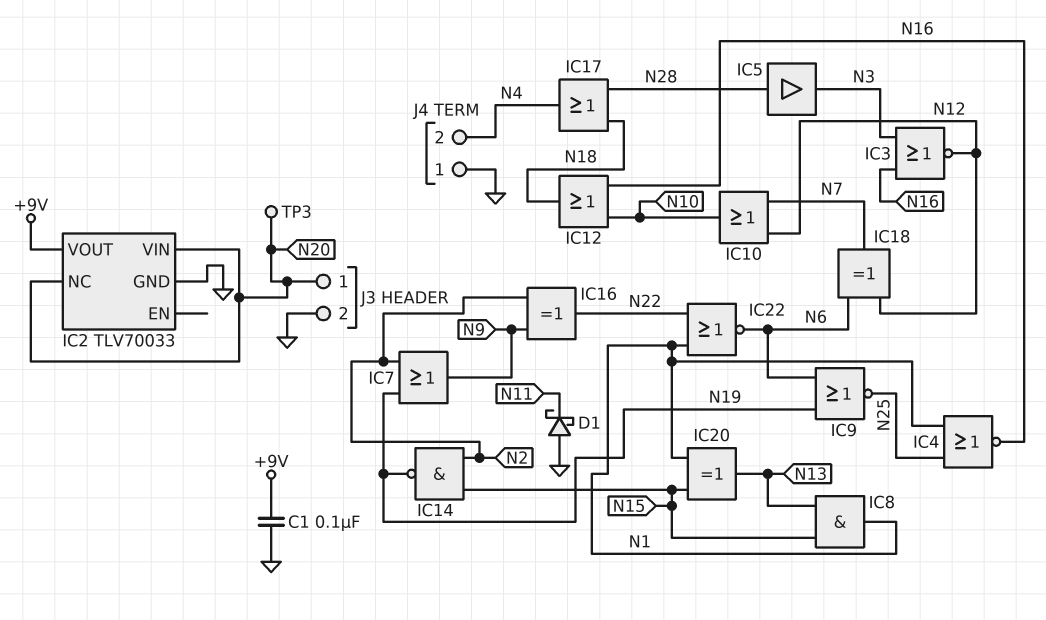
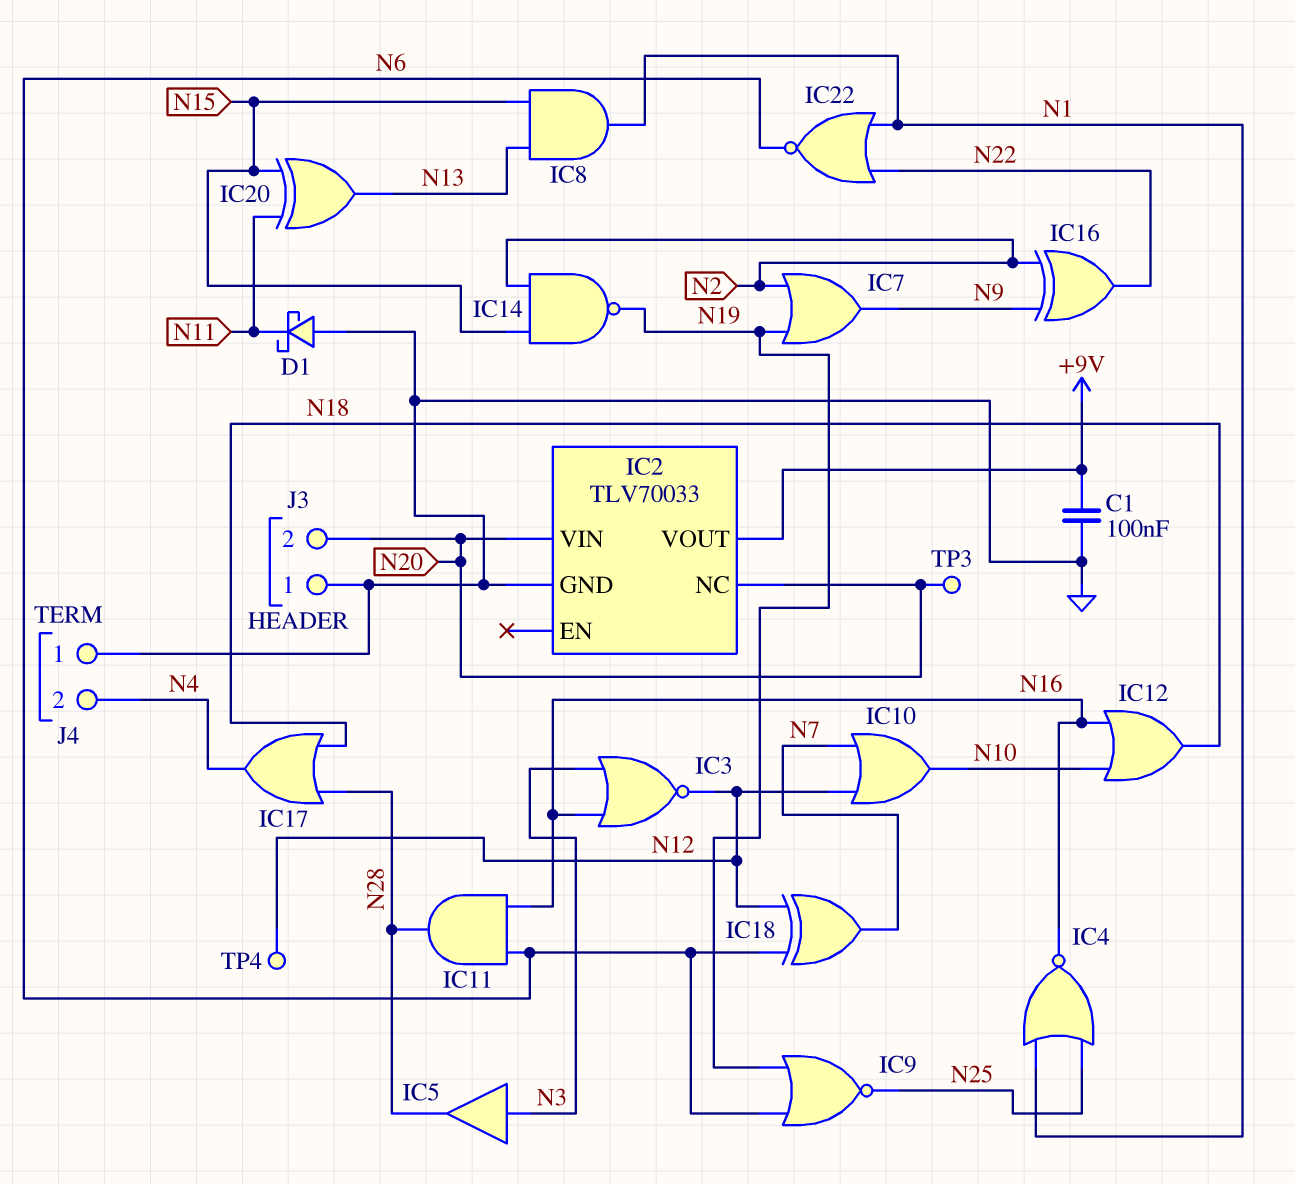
IC5: buffer (in N28, out N3) -> buffer (in N3, out N28)
IC11: none -> AND (in N6, in N16, out N28)
IC20: XOR (in N1, in N15, out N13) -> XOR (in N11, in N15, out N13)
J3 pin 1: N20 -> GND
J3 pin 2: GND -> N20
TP4: none -> test point (N12)

